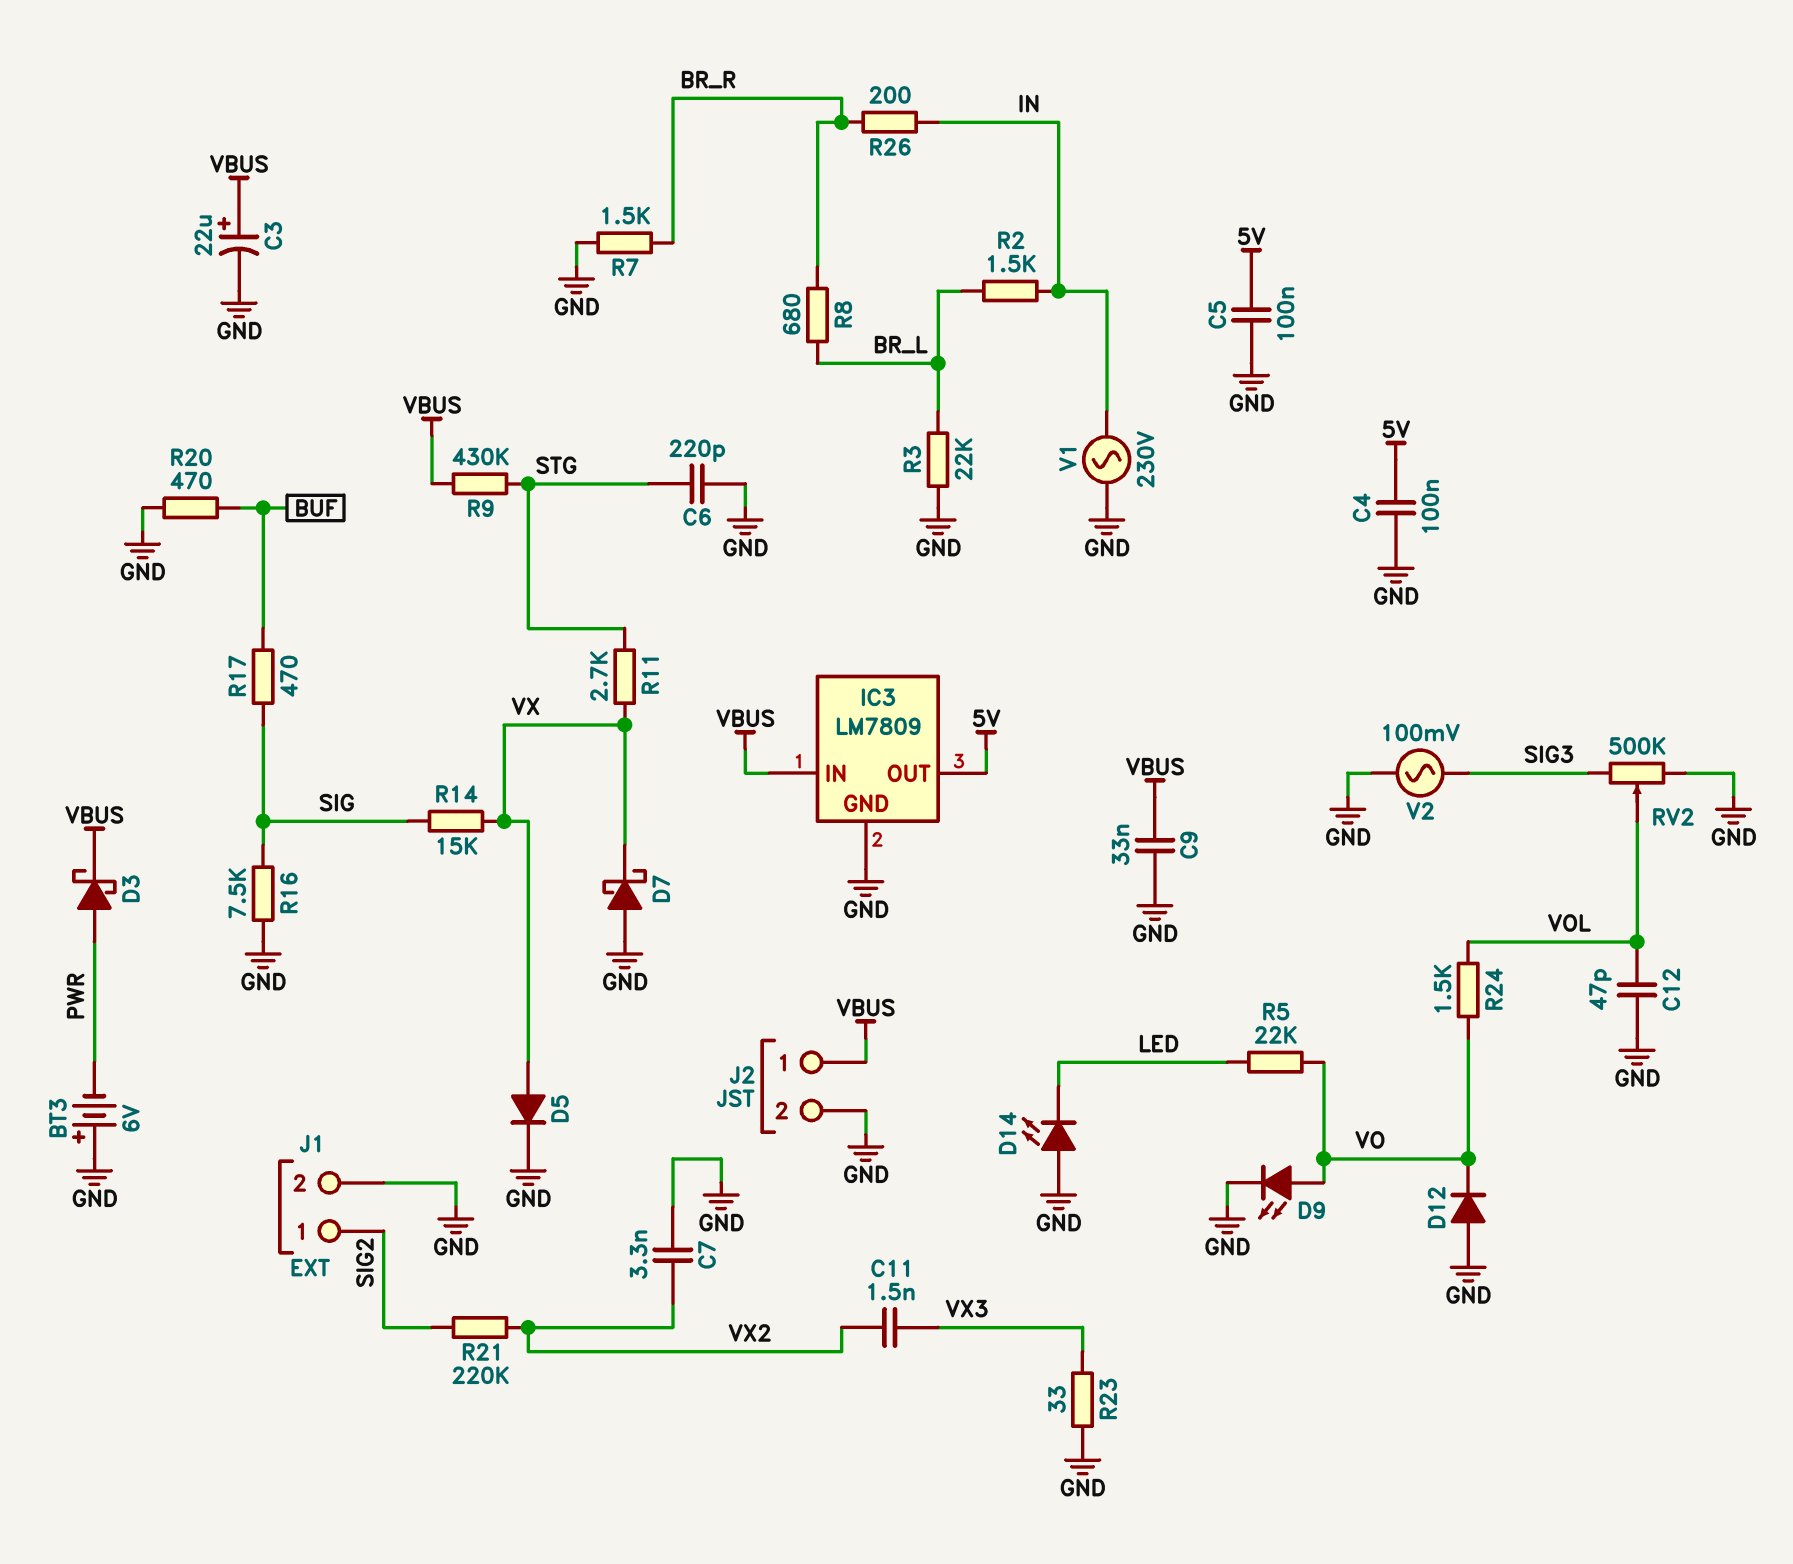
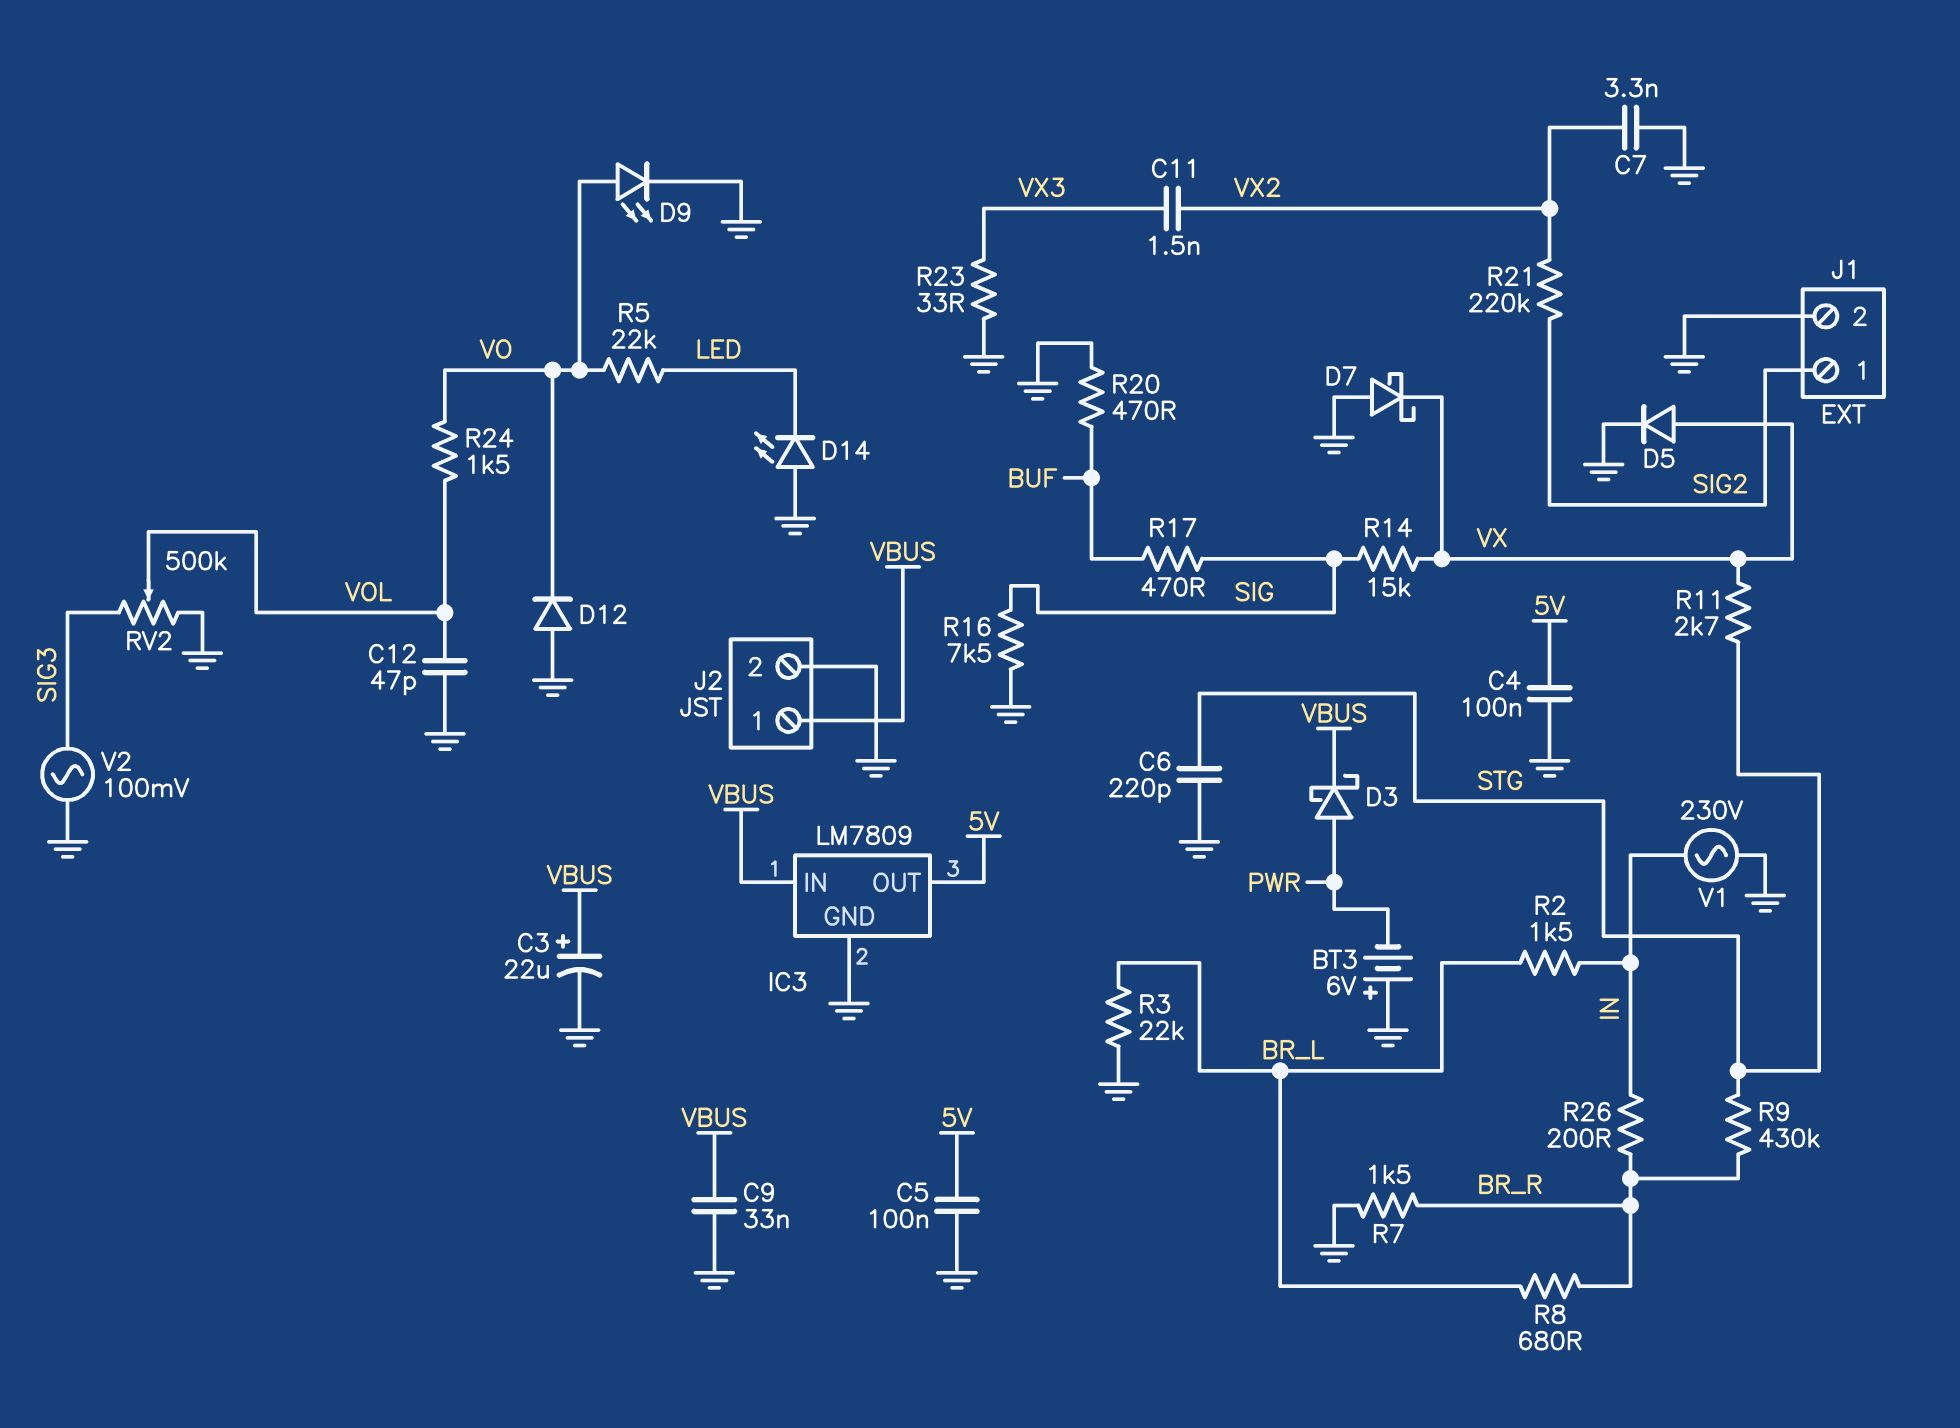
R9: 430k (STG, VBUS) -> 430k (BR_R, STG)

